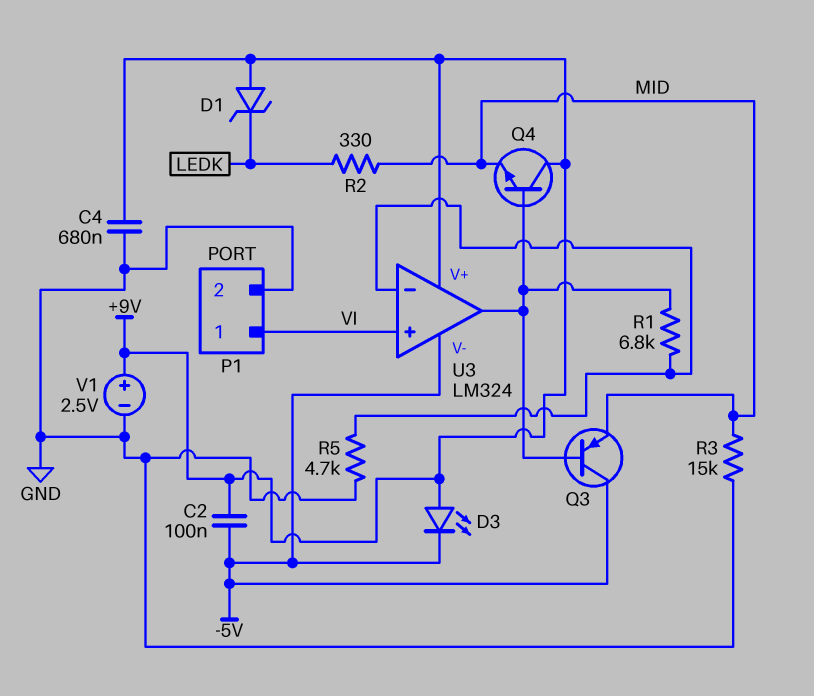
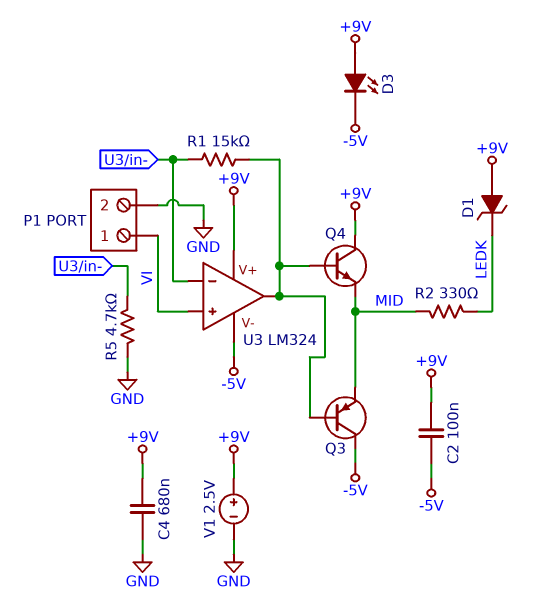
R1: 6.8k (U3/in-, U3/out) -> 15k (U3/in-, U3/out)
R3: 15k (GND, MID) -> none

